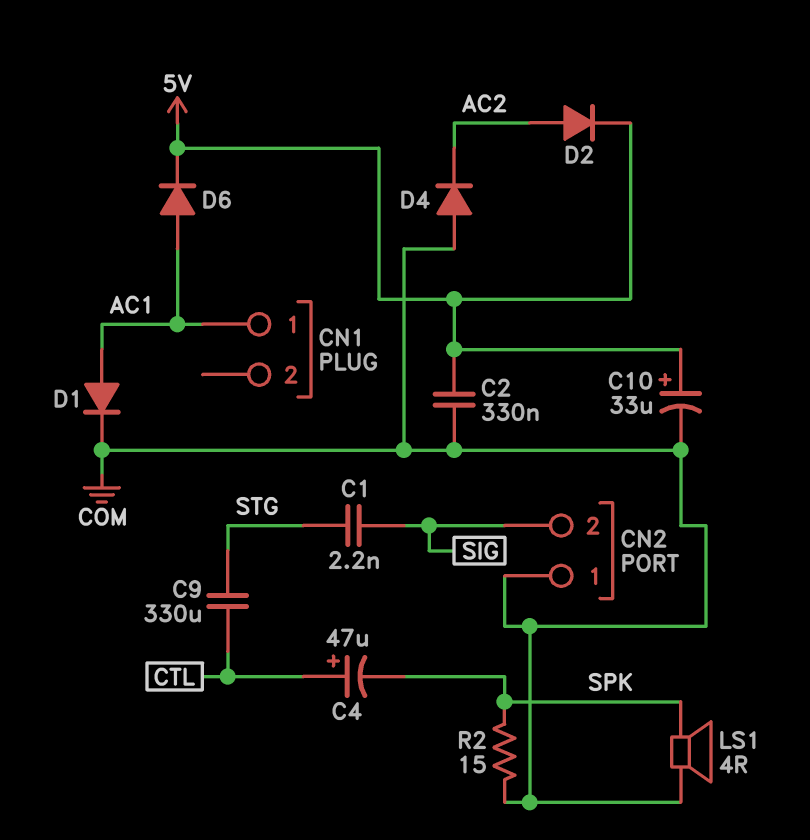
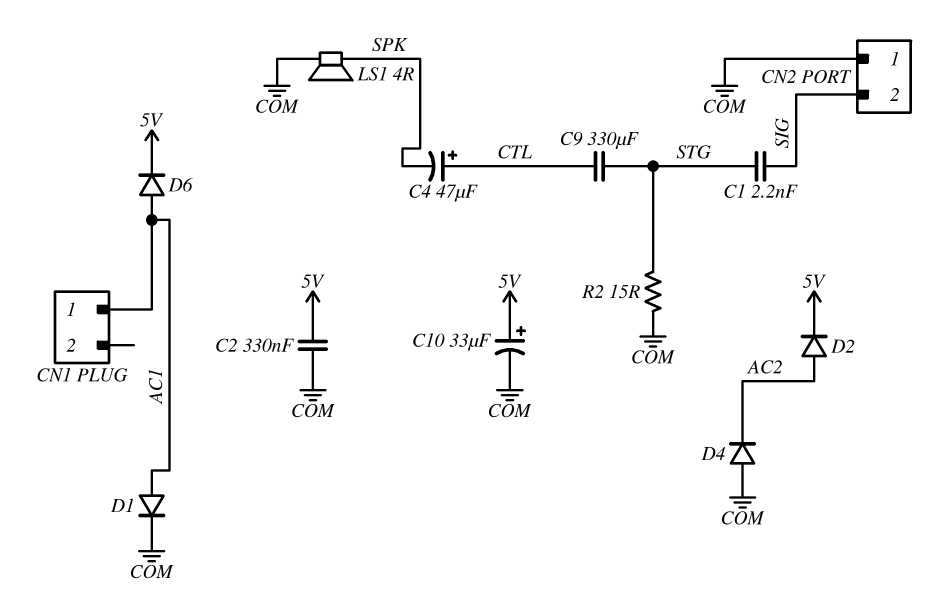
R2: 15 (COM, SPK) -> 15 (COM, STG)

